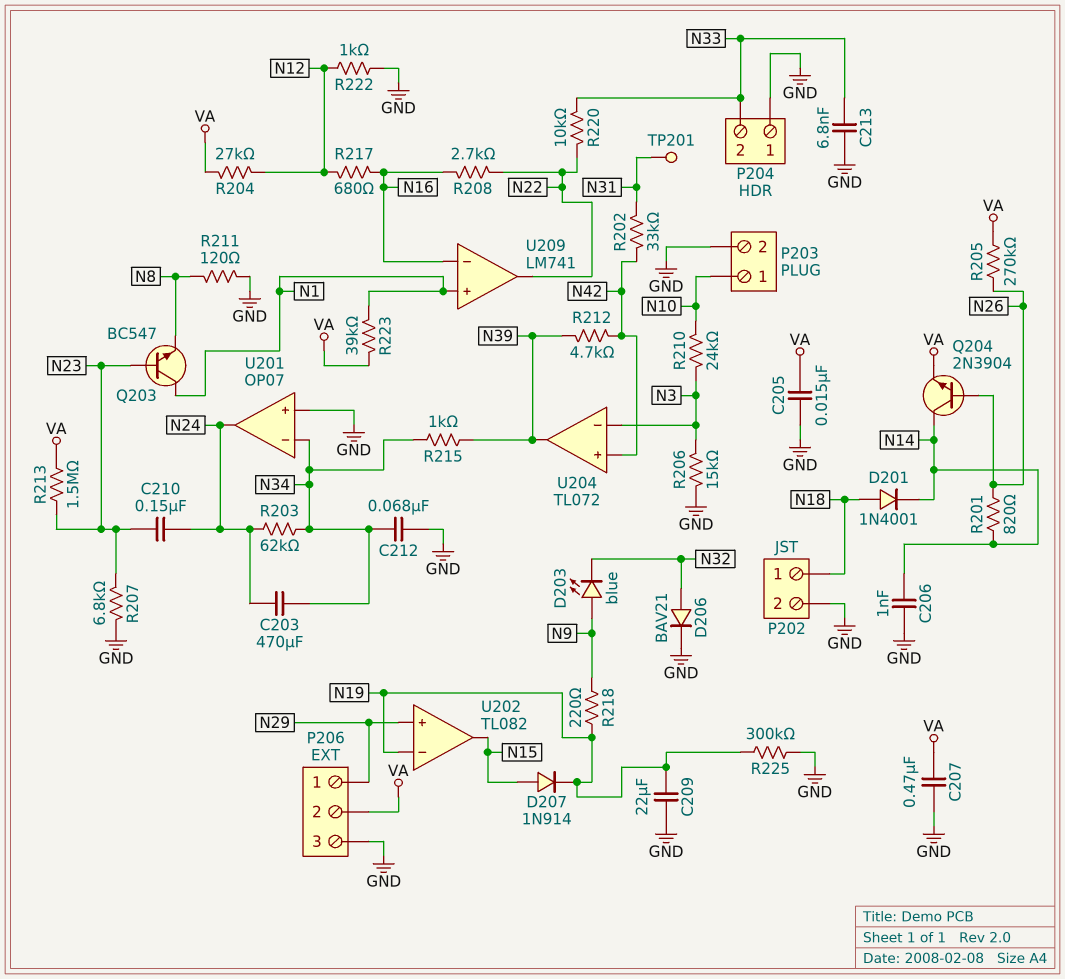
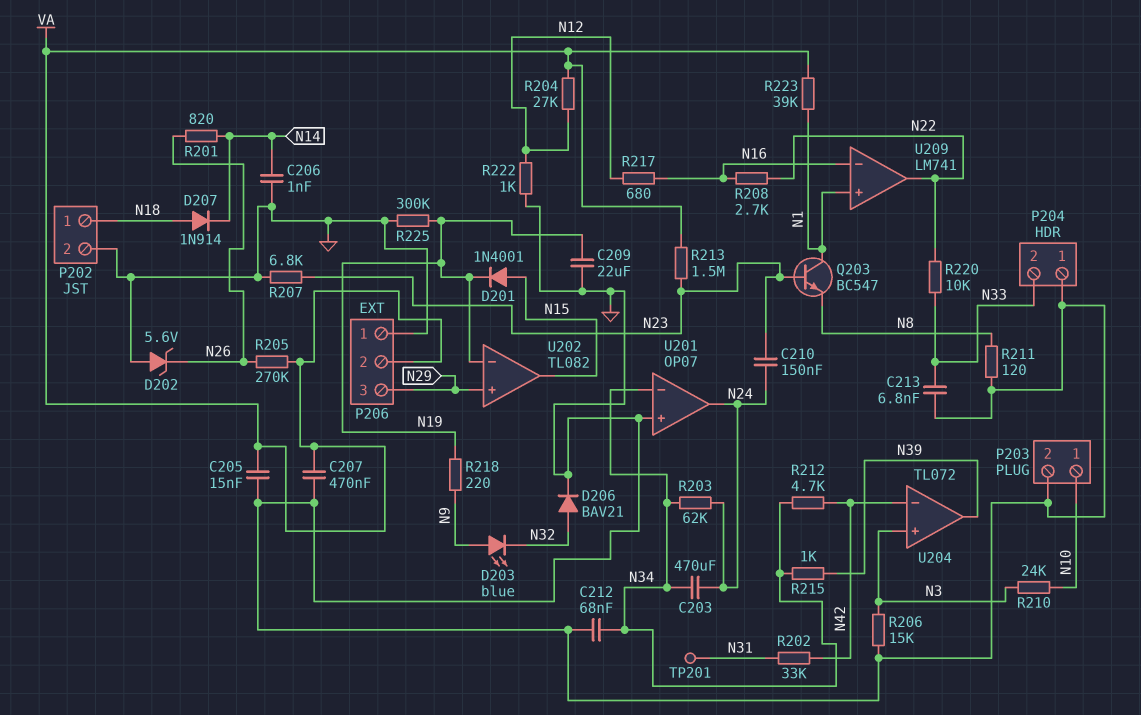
D201: diode 1N4001 (A N18, K N14) -> diode 1N4001 (A N15, K N19)
D202: none -> zener 5.6V (A GND, K N26)
D207: diode 1N914 (A N15, K N19) -> diode 1N914 (A N18, K N14)
P206 pin 1: N29 -> GND
P206 pin 3: GND -> N29
Q204: NPN 2N3904 (B N26, C N14, E VA) -> none
R212: 4.7k (N39, N42) -> 4.7k (N34, N42)
U204 pin in+: N42 -> N3
U204 pin in-: N3 -> N42

